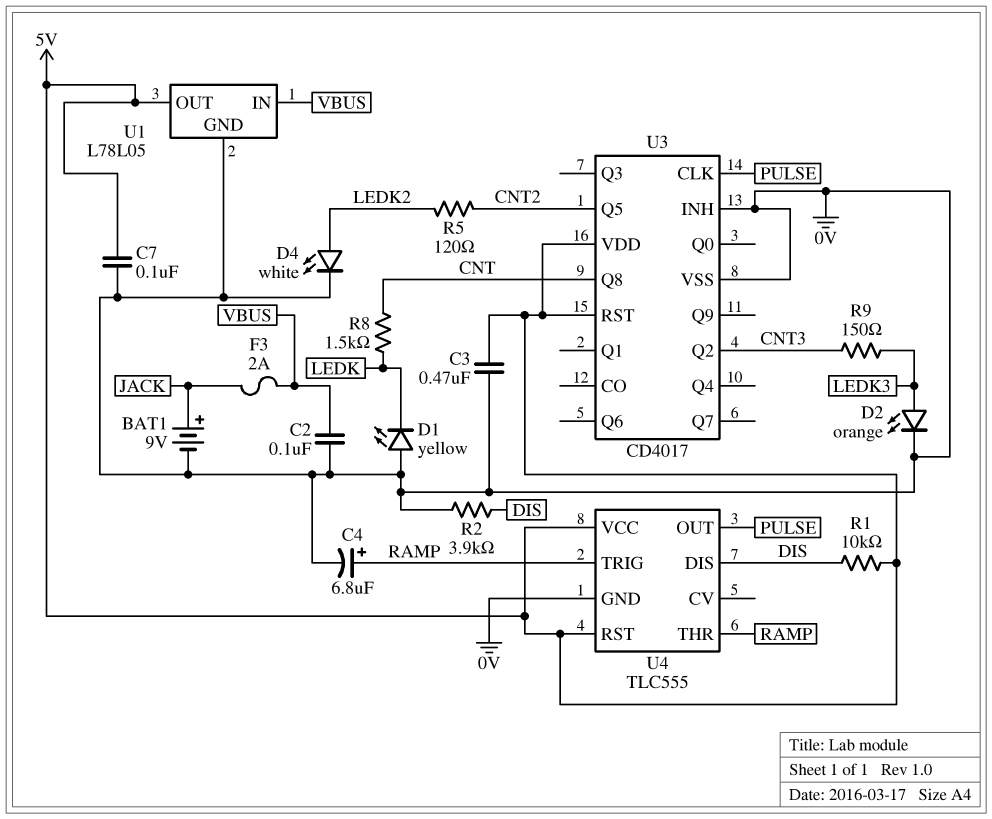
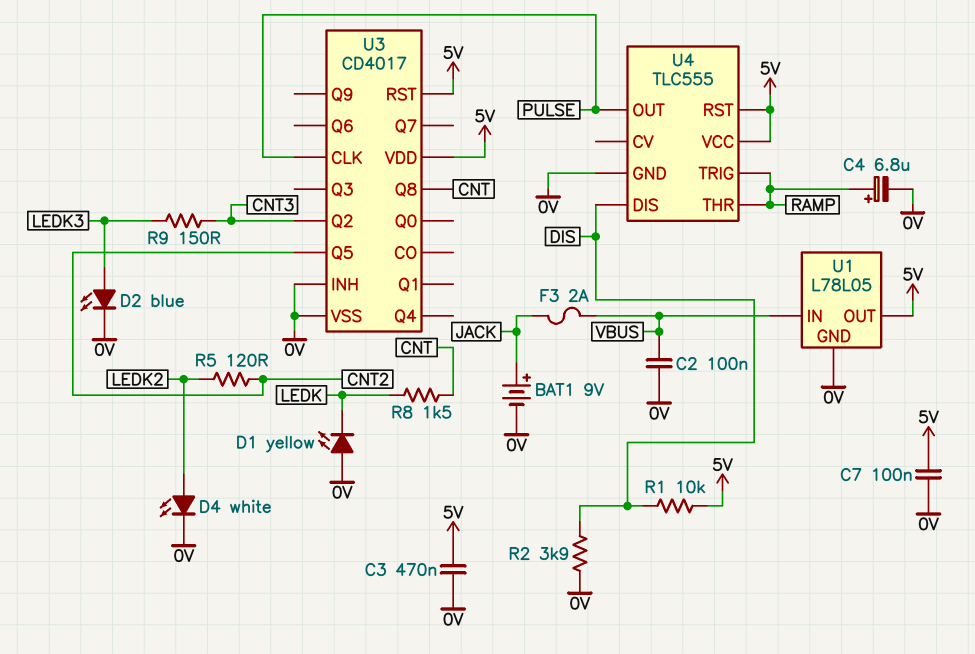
D2: LED orange (A LEDK3, K 0V) -> LED blue (A LEDK3, K 0V)

